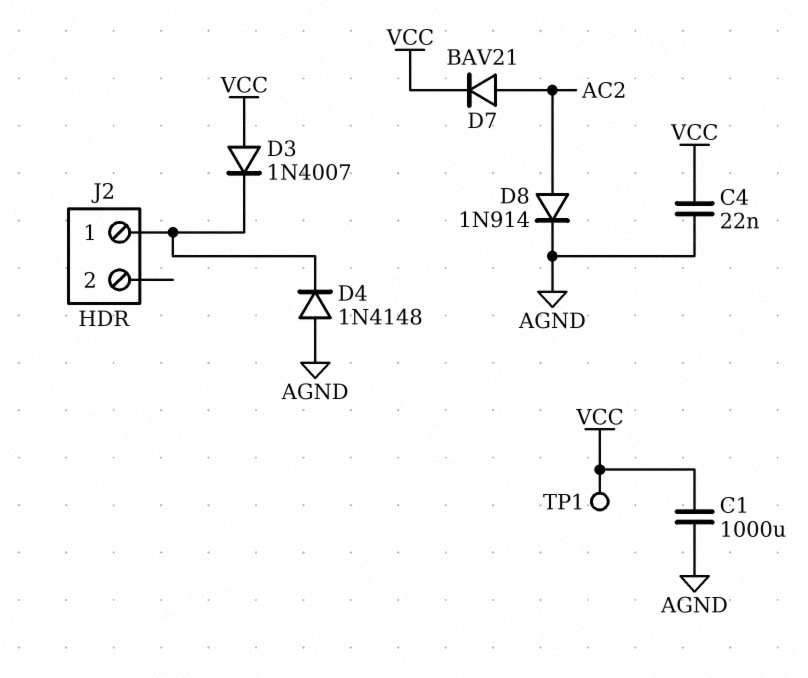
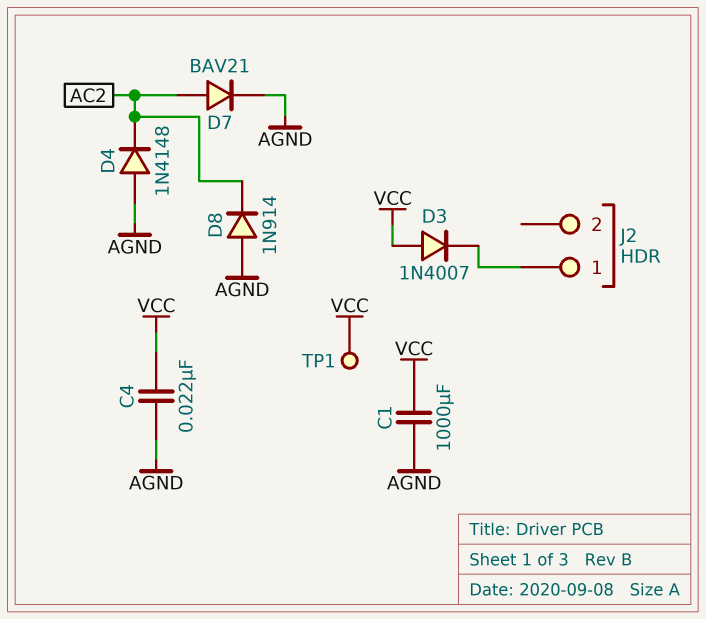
D4: diode 1N4148 (A AGND, K J2/1) -> diode 1N4148 (A AGND, K AC2)
D7: diode BAV21 (A AC2, K VCC) -> diode BAV21 (A AC2, K AGND)
D8: diode 1N914 (A AC2, K AGND) -> diode 1N914 (A AGND, K AC2)

